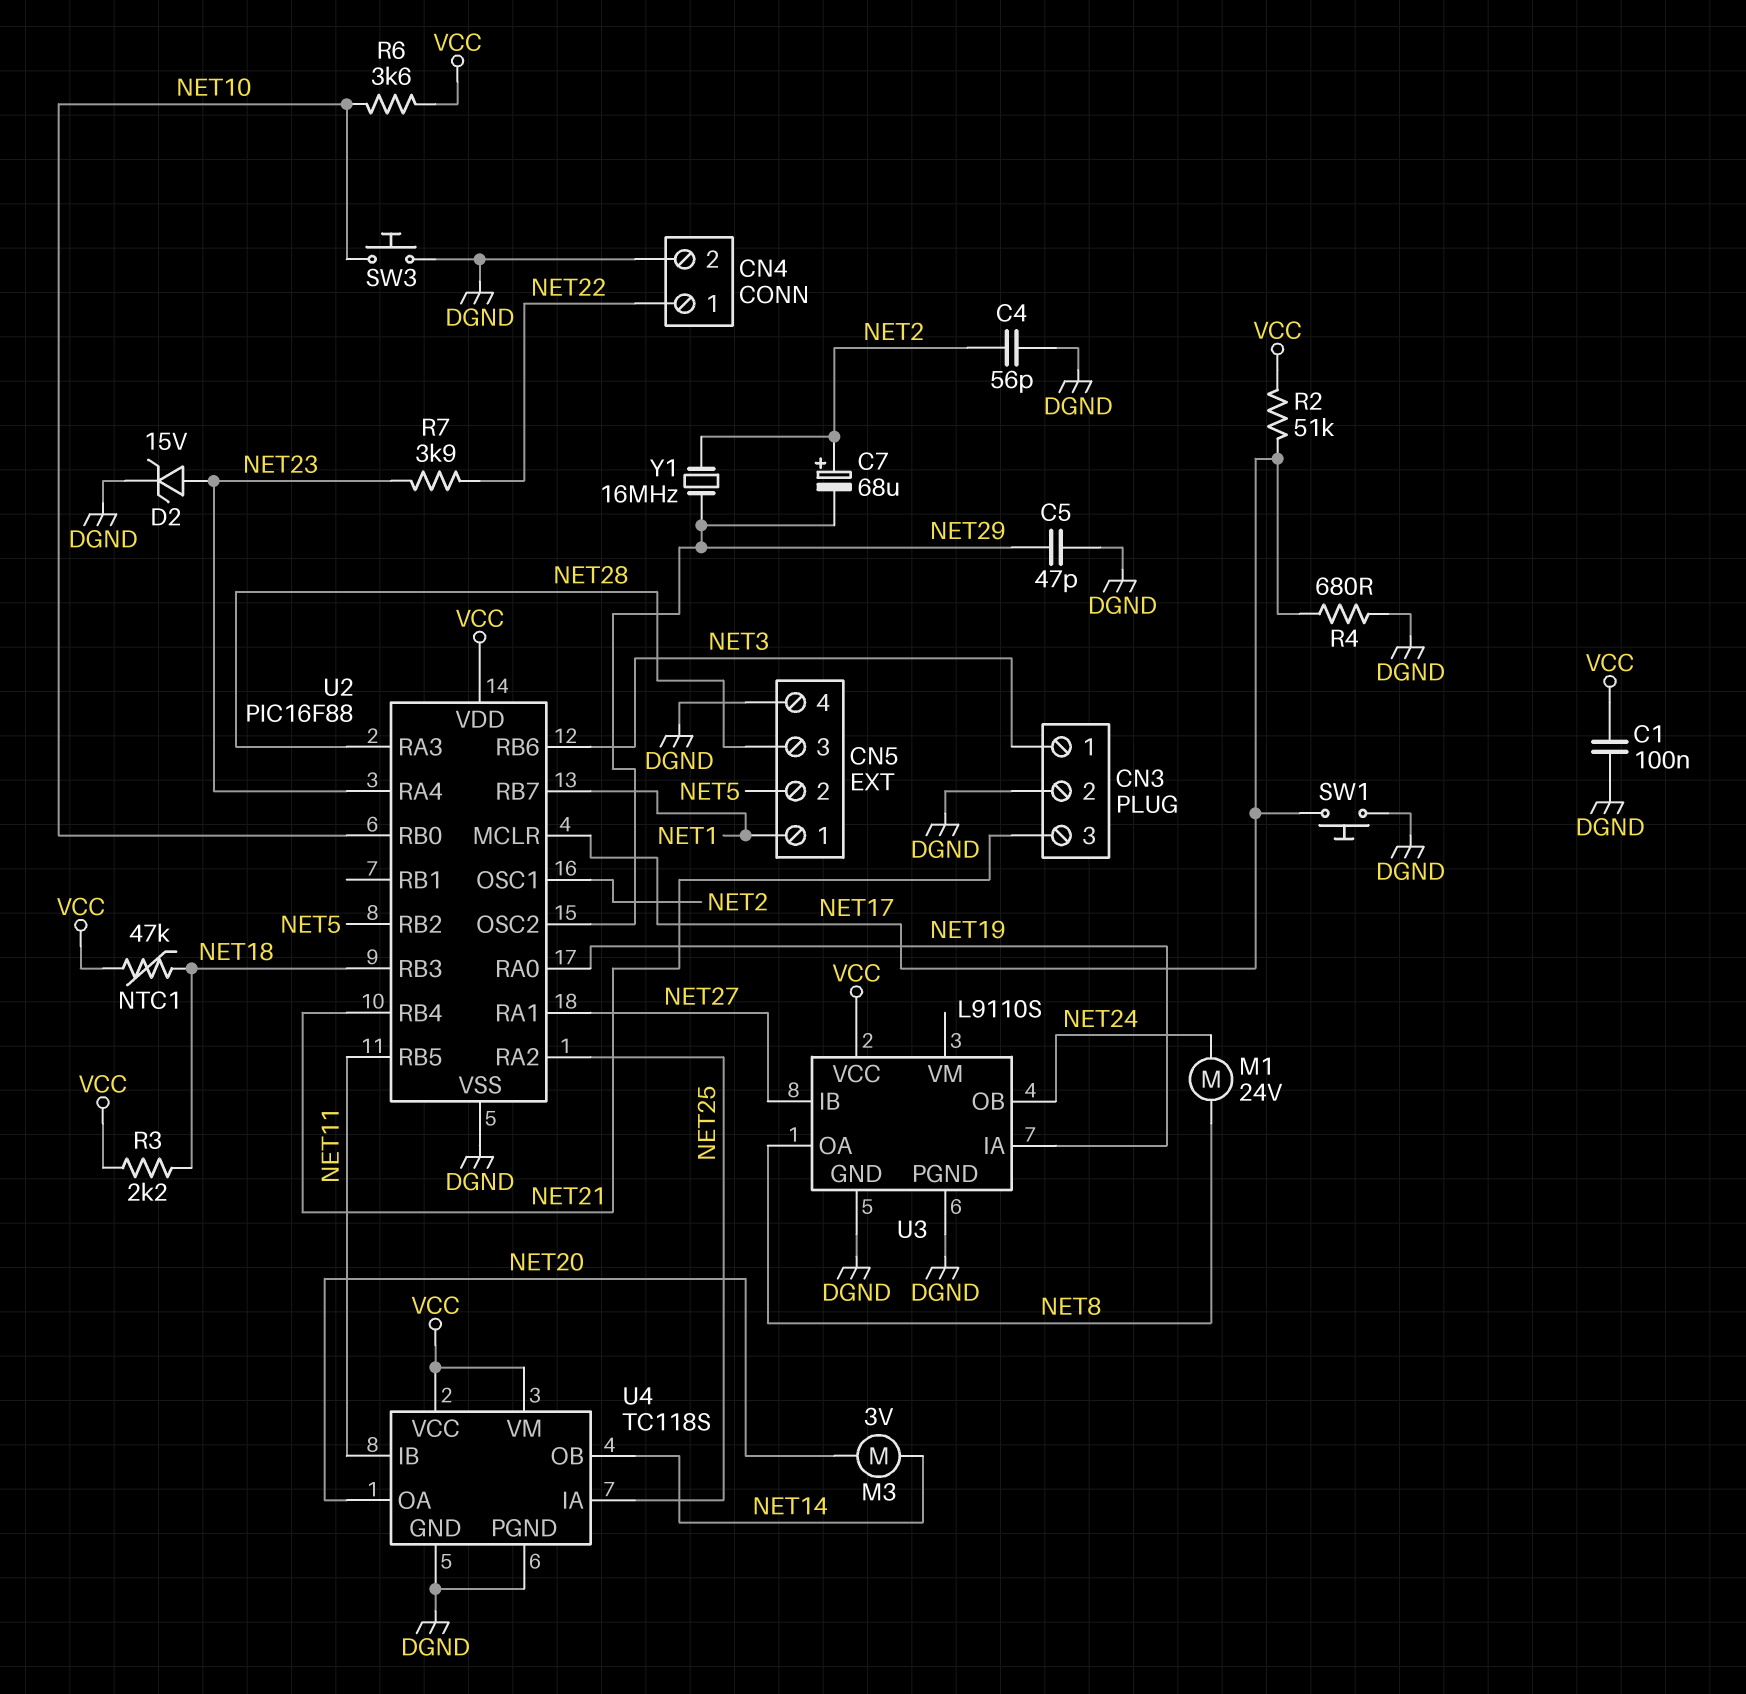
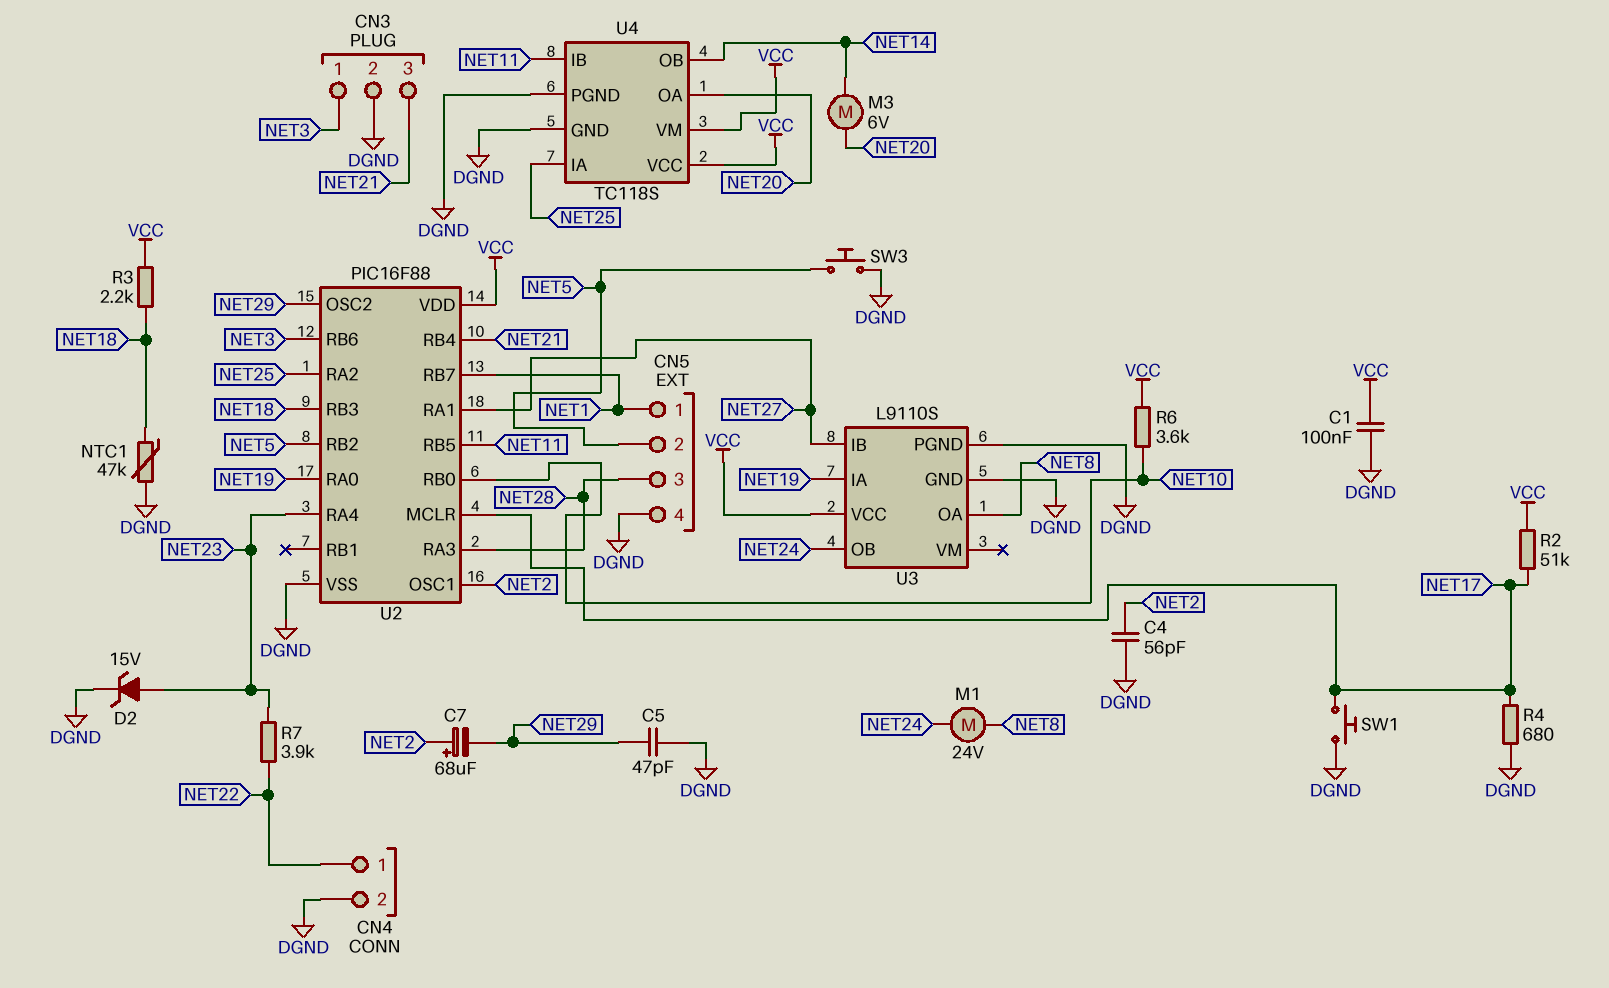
M3: motor 3V (NET14, NET20) -> motor 6V (NET14, NET20)
NTC1: 47k (NET18, VCC) -> 47k (DGND, NET18)
SW3: button (DGND, NET10) -> button (DGND, NET5)
Y1: 16MHz (NET2, NET29) -> none

